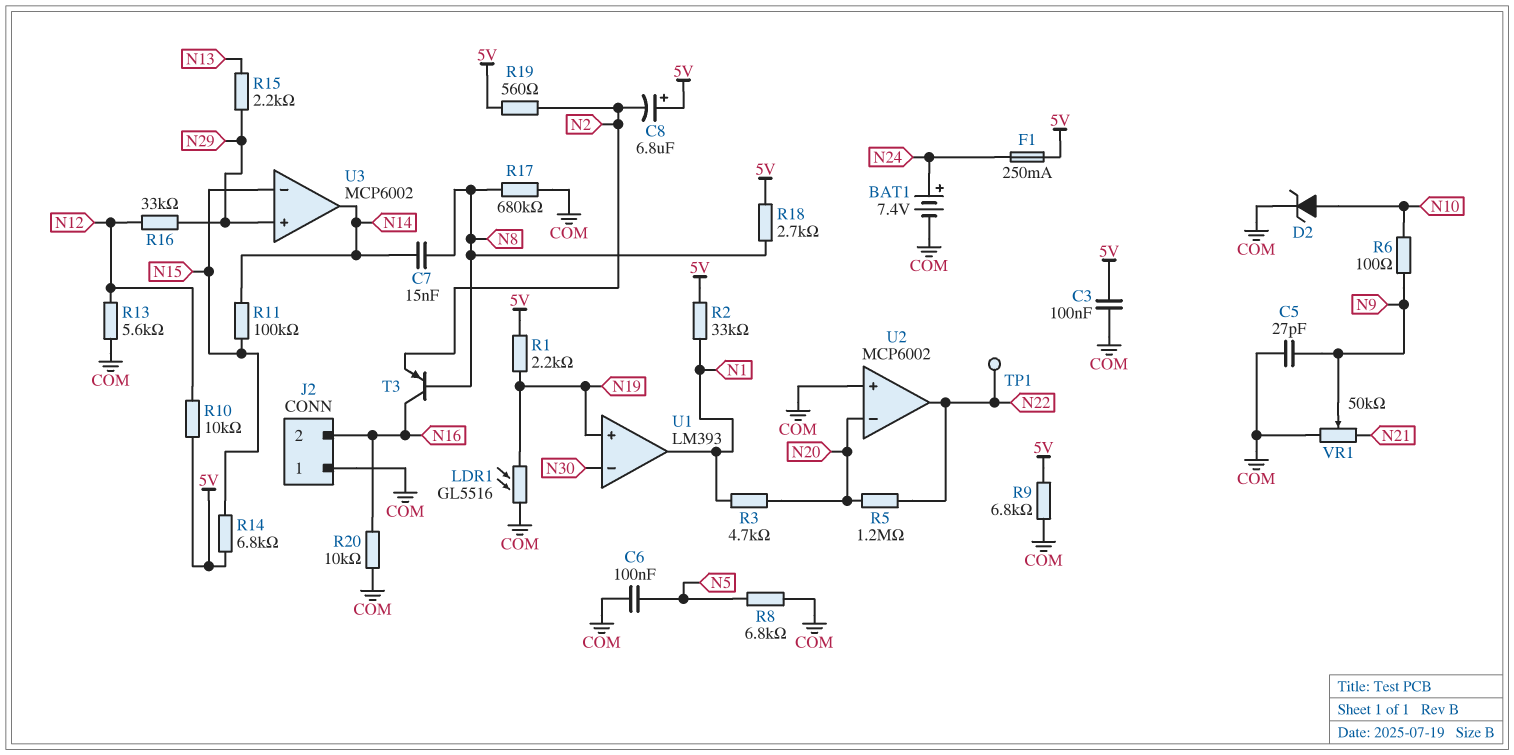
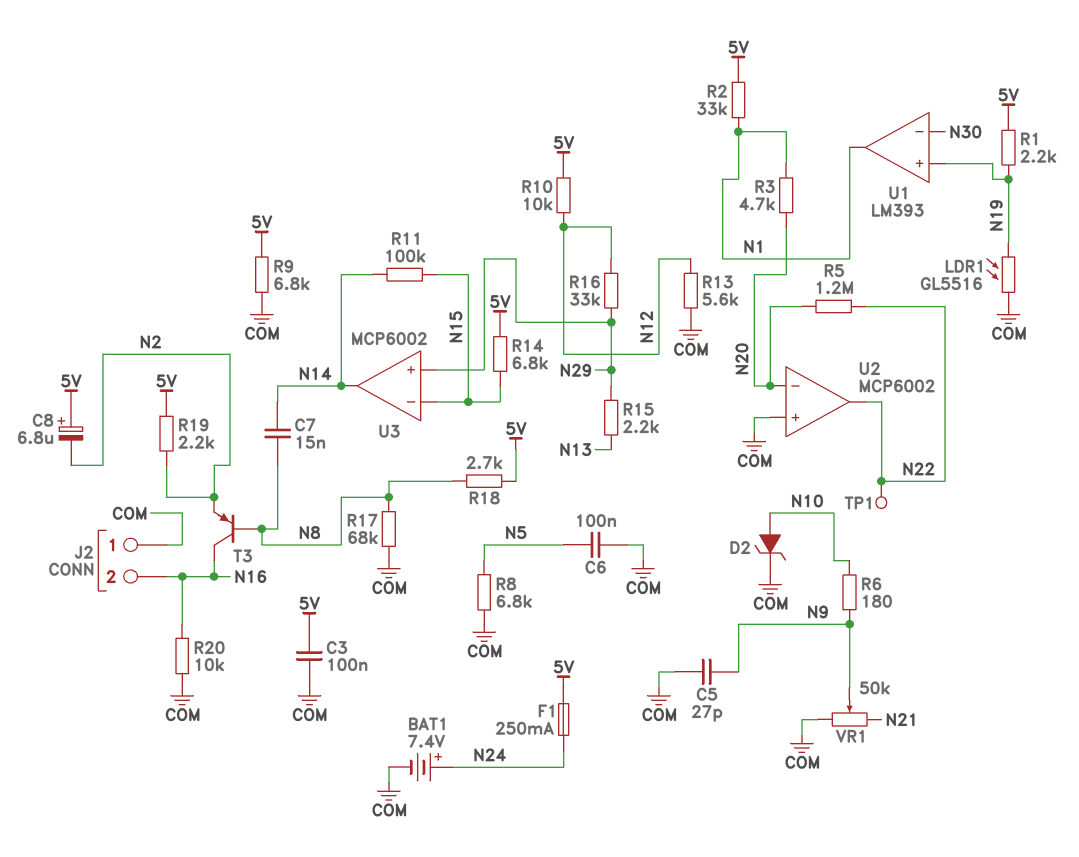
R6: 100 (N9, N10) -> 180 (N9, N10)
R17: 680k (COM, N8) -> 68k (COM, N8)
R19: 560 (5V, N2) -> 2.2k (5V, N2)

